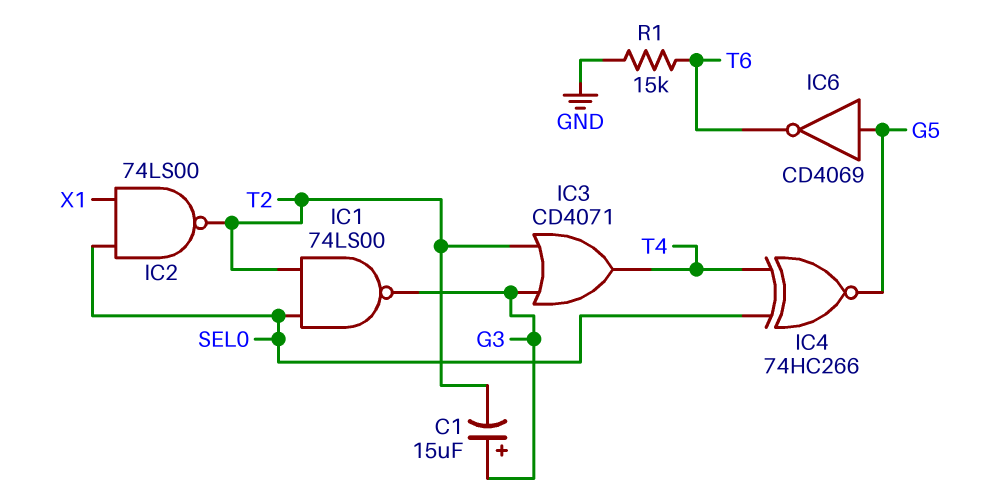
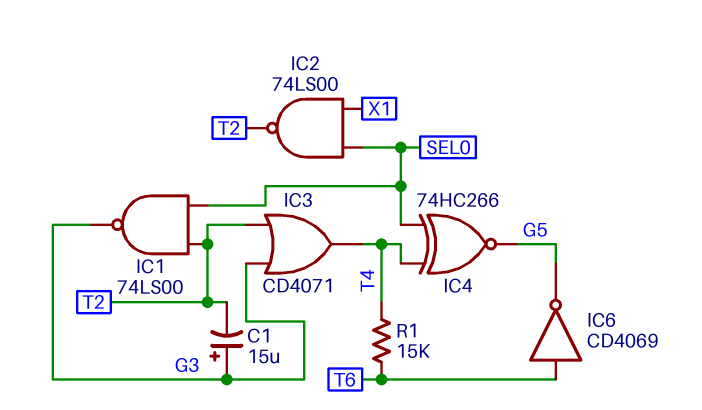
IC6: NOT CD4069 (in G5, out T6) -> NOT CD4069 (in T6, out G5)
R1: 15k (GND, T6) -> 15k (T4, T6)

